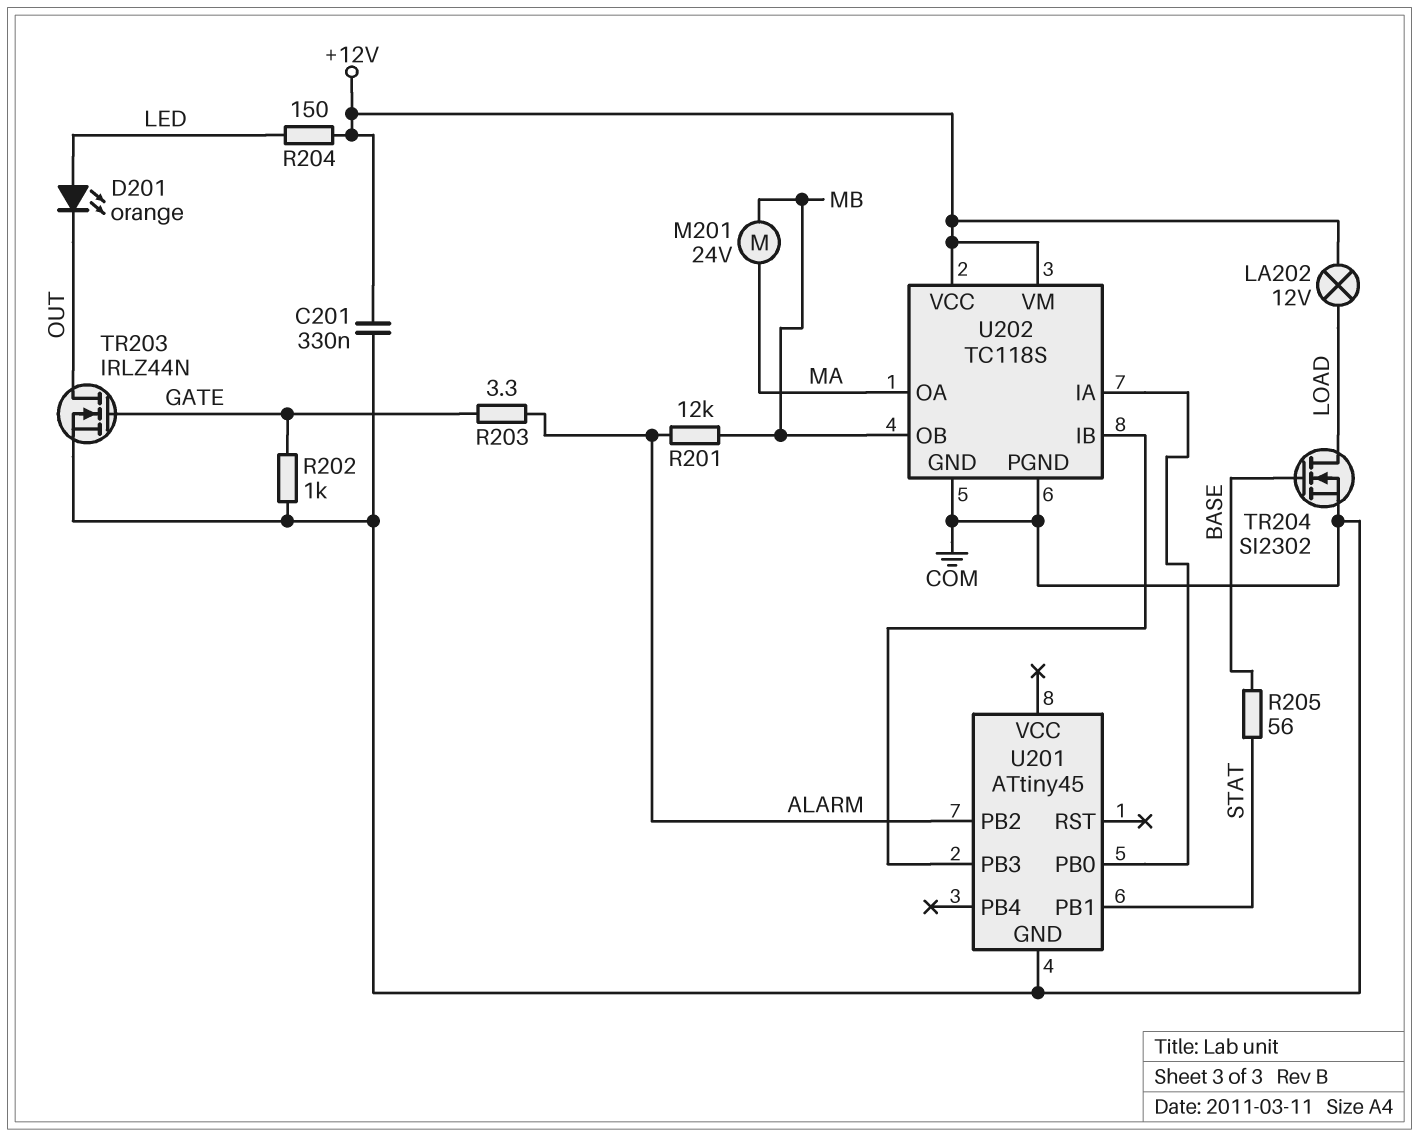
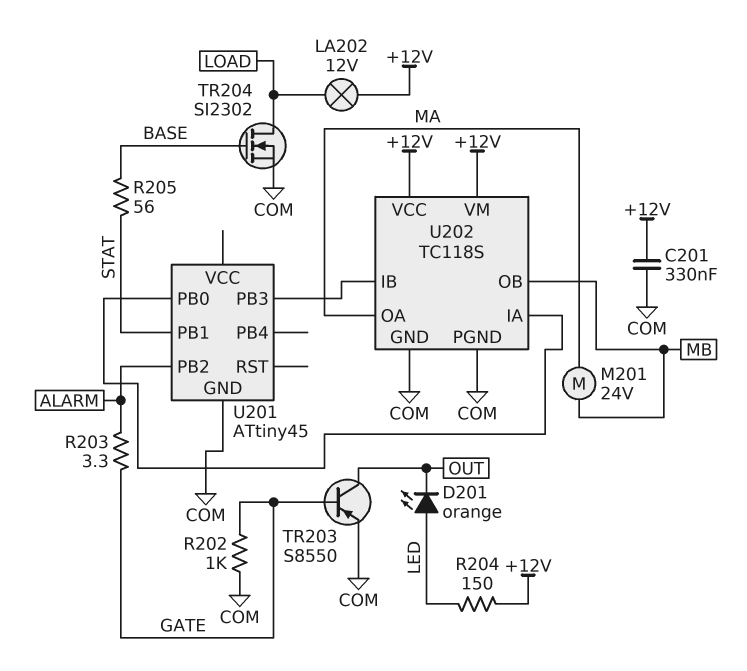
R201: 12k (ALARM, MB) -> none
TR203: NMOS IRLZ44N (G GATE, D OUT, S COM) -> PNP S8550 (B GATE, C OUT, E COM)

